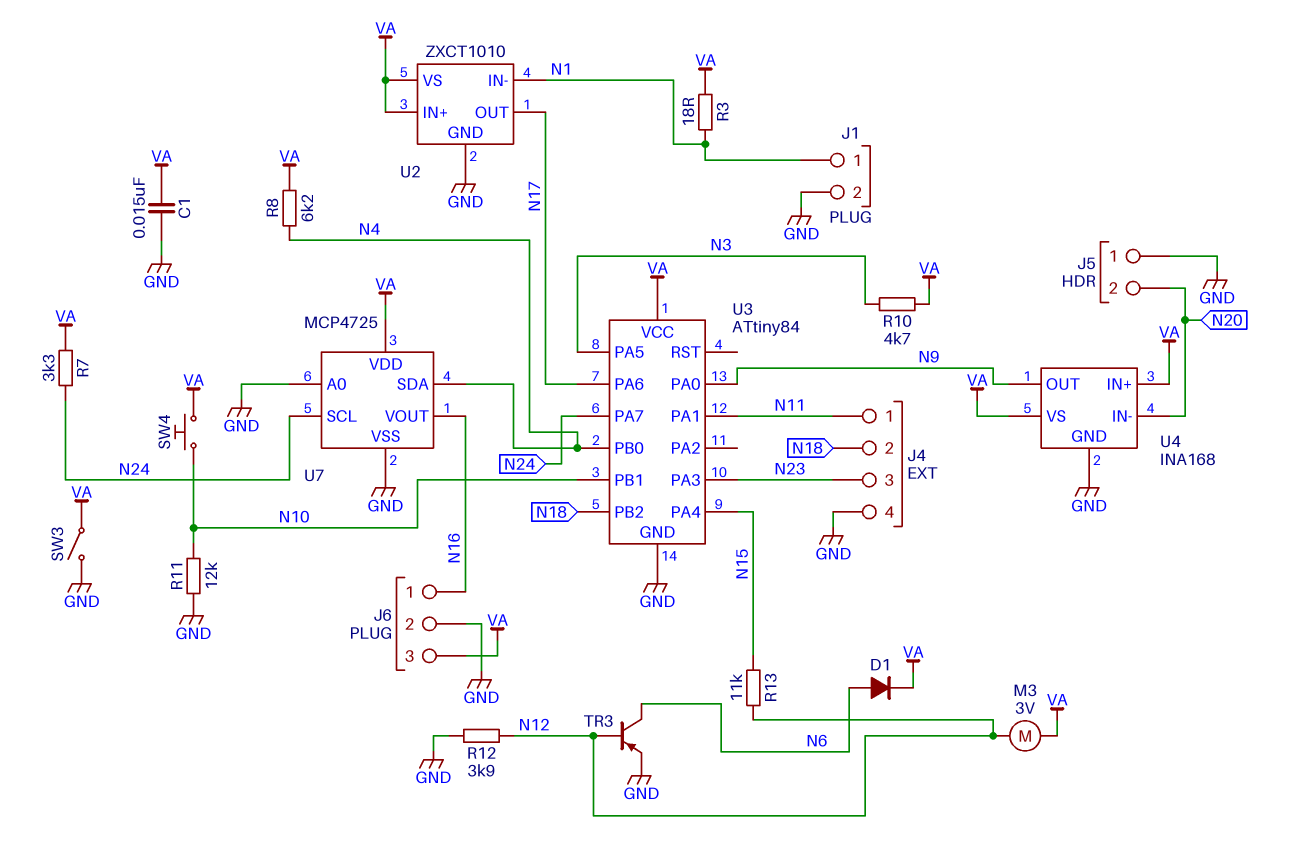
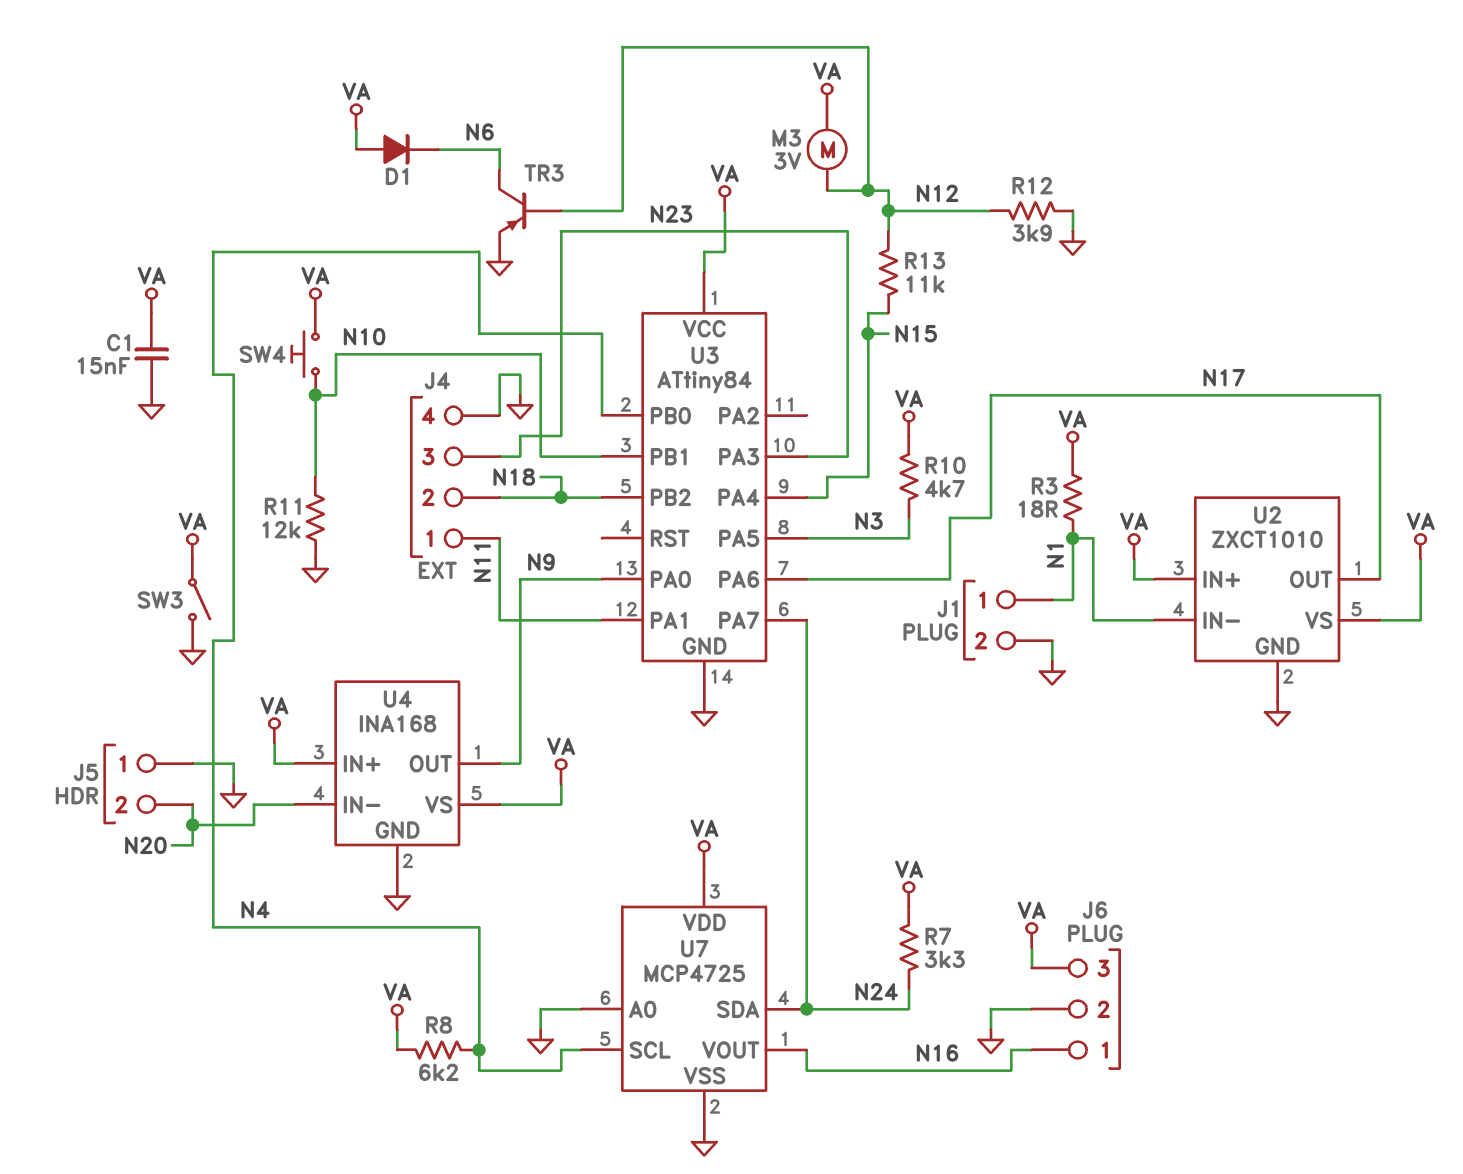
D1: diode (A N6, K VA) -> diode (A VA, K N6)
U7 pin SCL: N24 -> N4
U7 pin SDA: N4 -> N24

